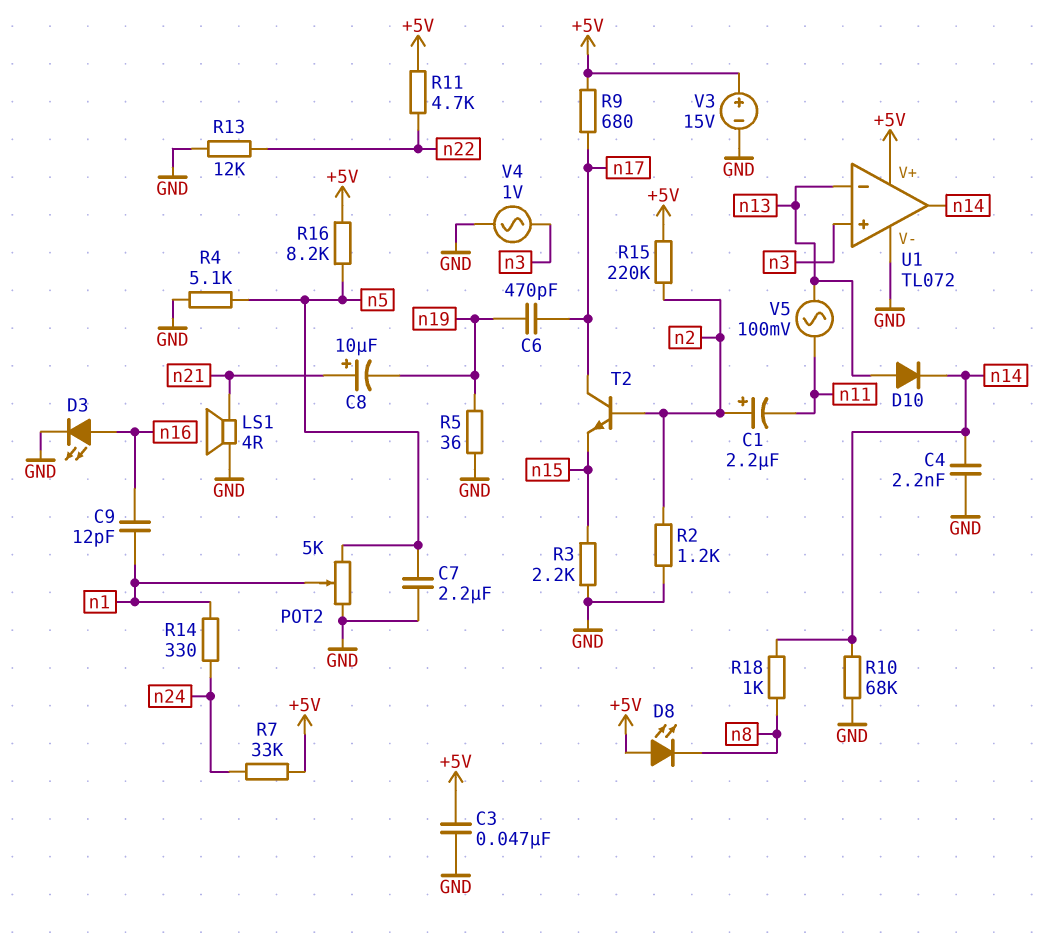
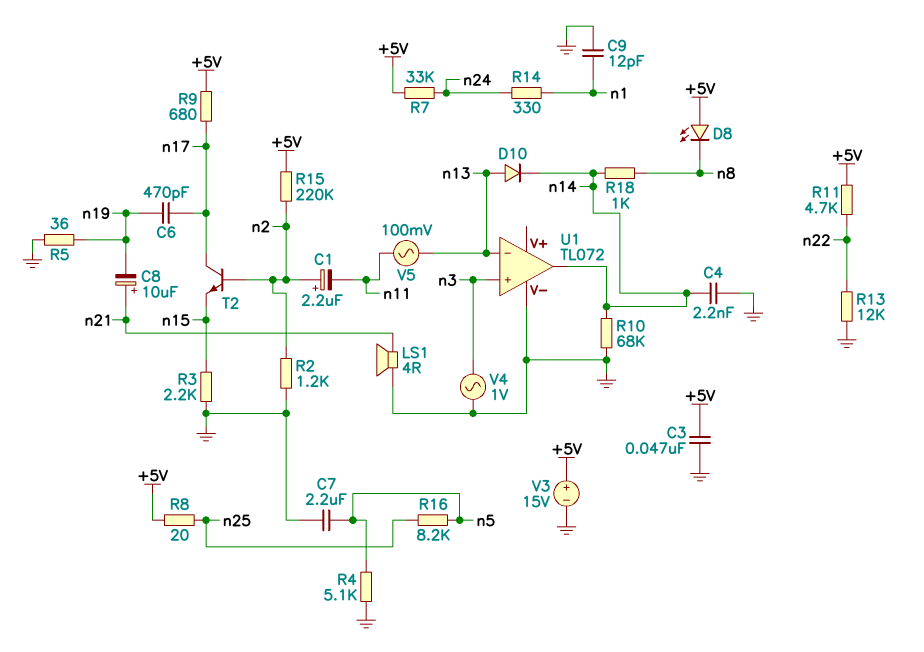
C9: 12pF (n1, n16) -> 12pF (GND, n1)
D3: LED (A n16, K GND) -> none
POT2: 5k (GND, n5, wiper n1) -> none
R8: none -> 20 (+5V, n25)
R16: 8.2k (+5V, n5) -> 8.2k (n5, n25)
U1 pin V+: +5V -> none

